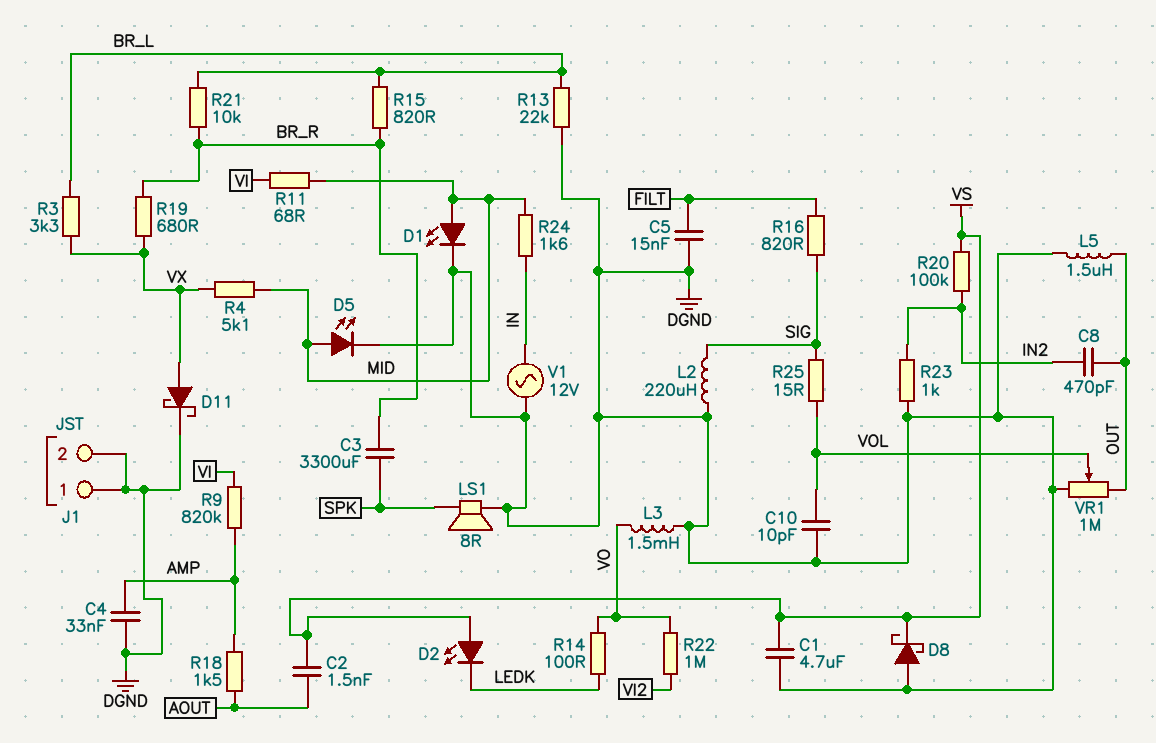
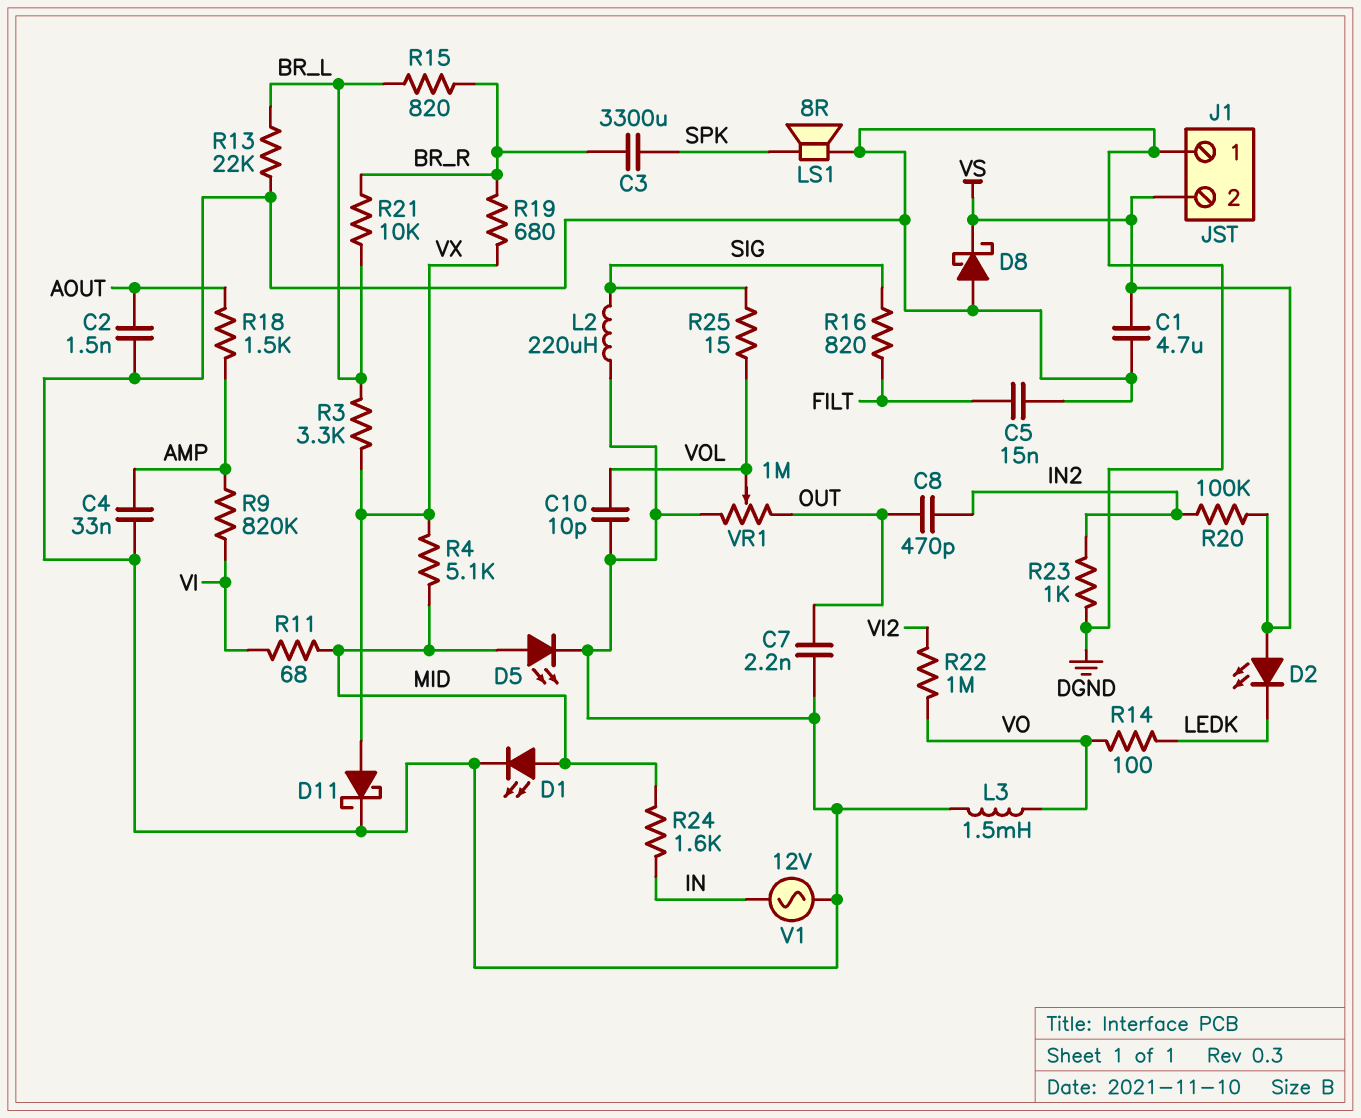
C2: 1.5nF (AOUT, VS) -> 1.5nF (AOUT, DGND)
C7: none -> 2.2nF (DGND, OUT)
J1 pin 2: DGND -> VS
L5: 1.5uH (DGND, OUT) -> none

